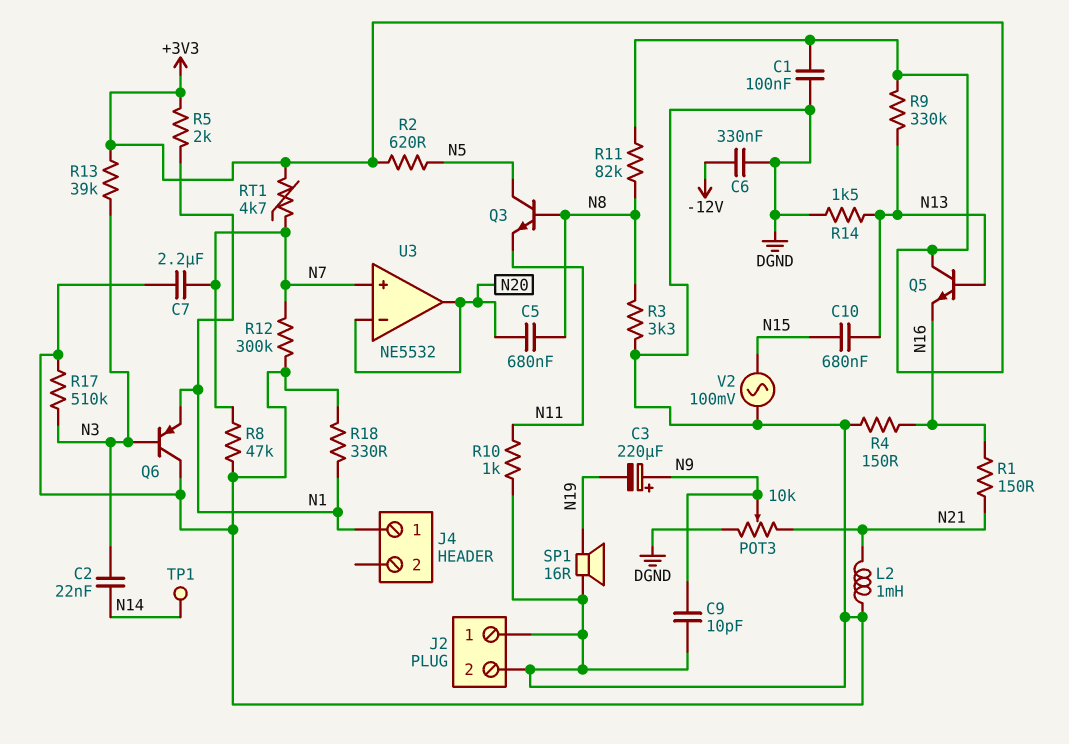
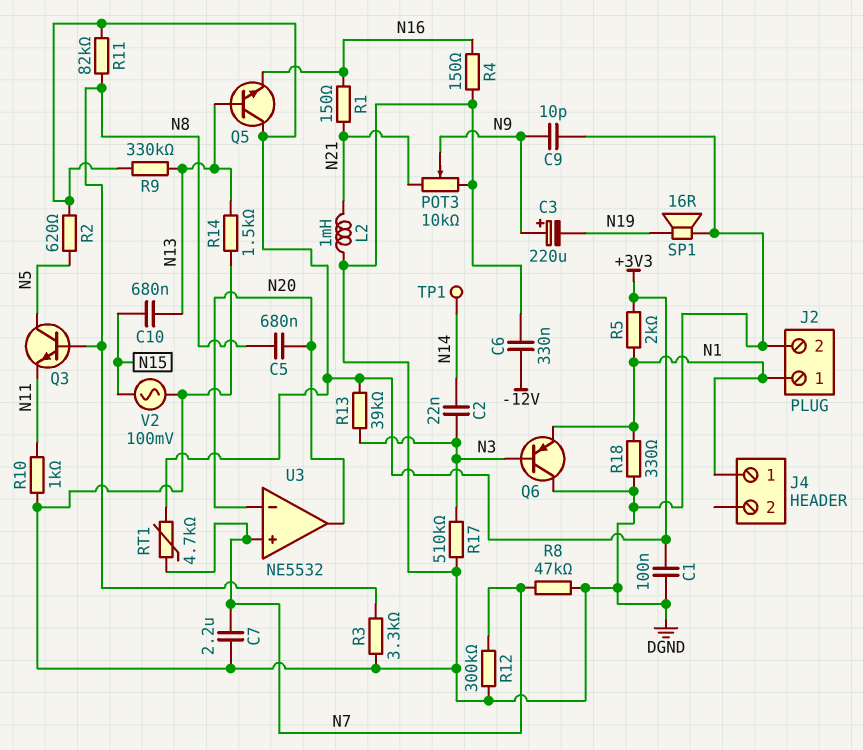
J2 pin 1: DGND -> N1

